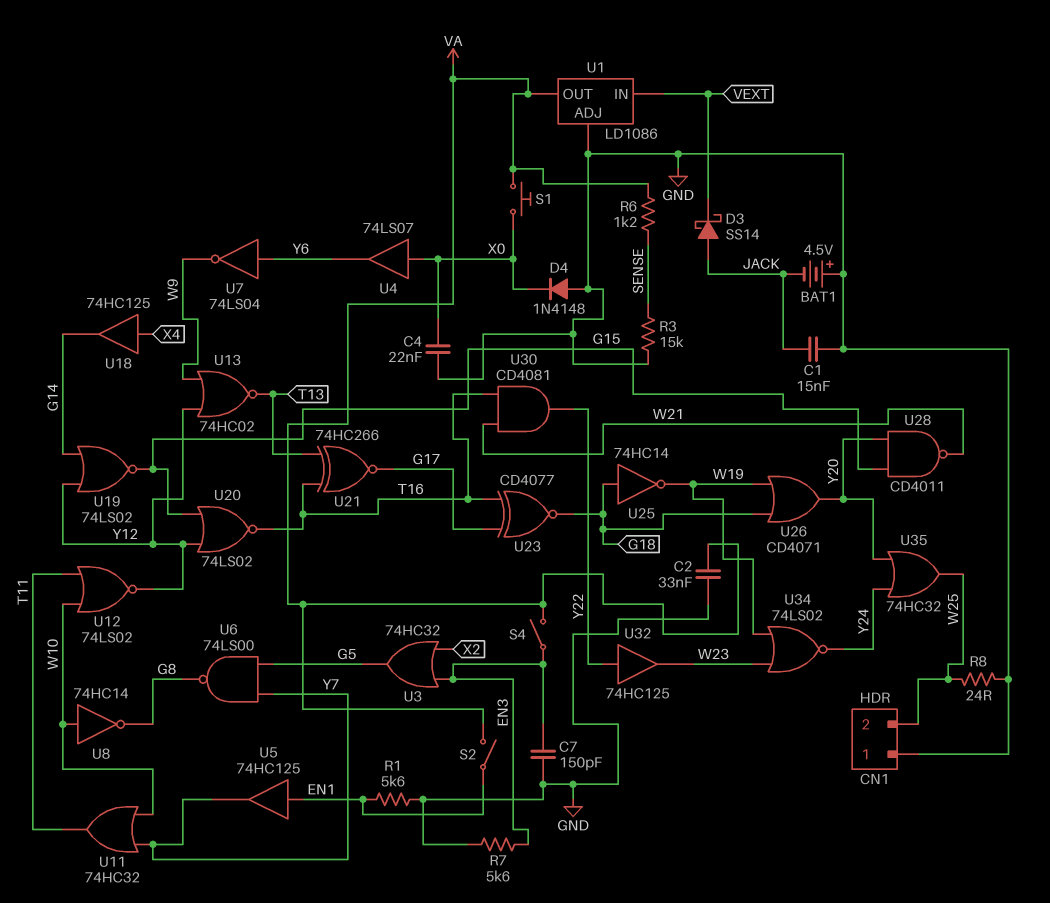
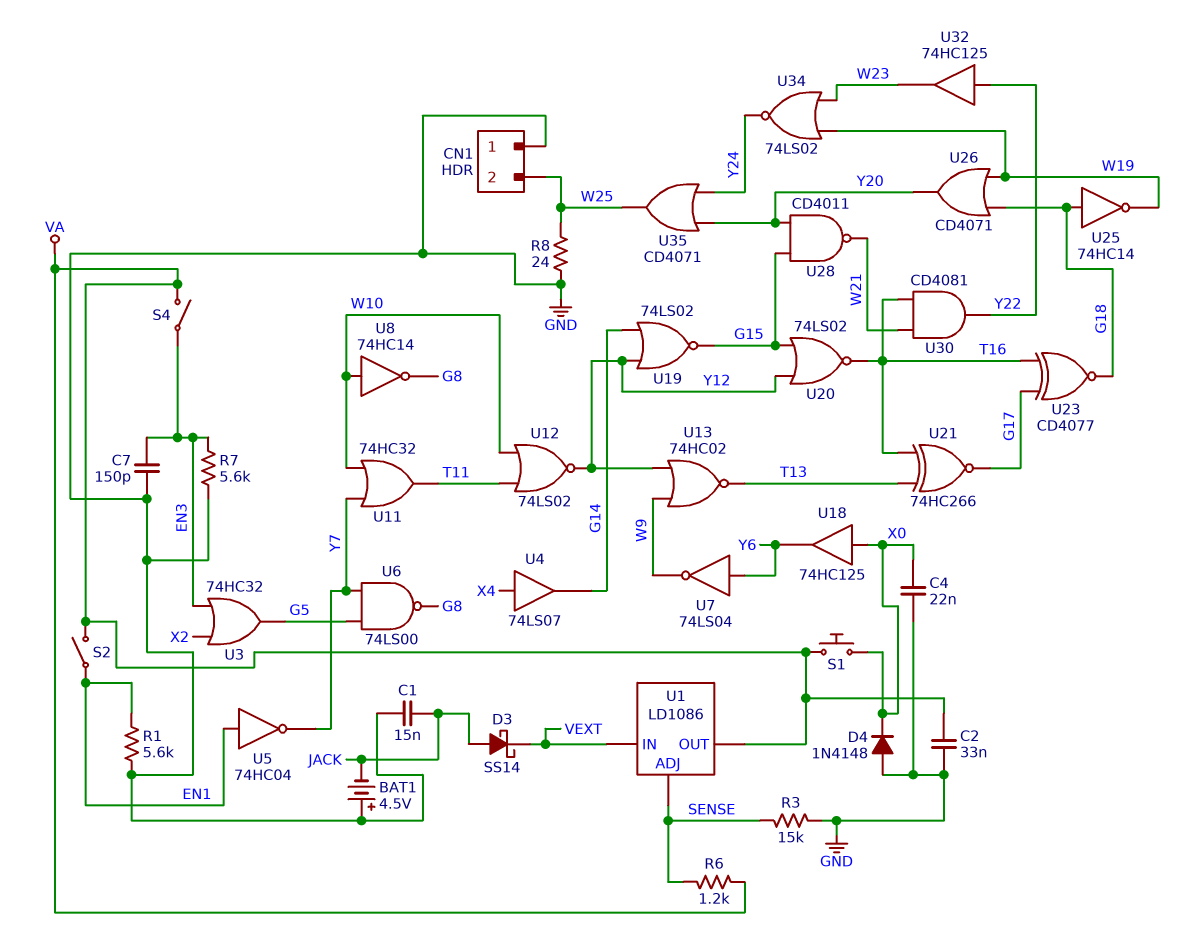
U1 pin ADJ: GND -> SENSE
U4: buffer 74LS07 (in X0, out Y6) -> buffer 74LS07 (in X4, out G14)
U5: buffer 74HC125 (in EN1, out Y7) -> NOT 74HC04 (in EN1, out Y7)
U18: buffer 74HC125 (in X4, out G14) -> buffer 74HC125 (in X0, out Y6)
U35: OR 74HC32 (in Y20, in Y24, out W25) -> OR CD4071 (in Y20, in Y24, out W25)

